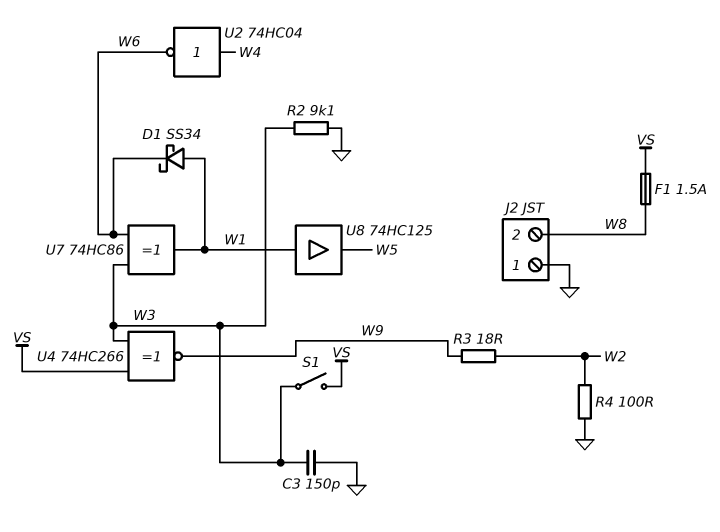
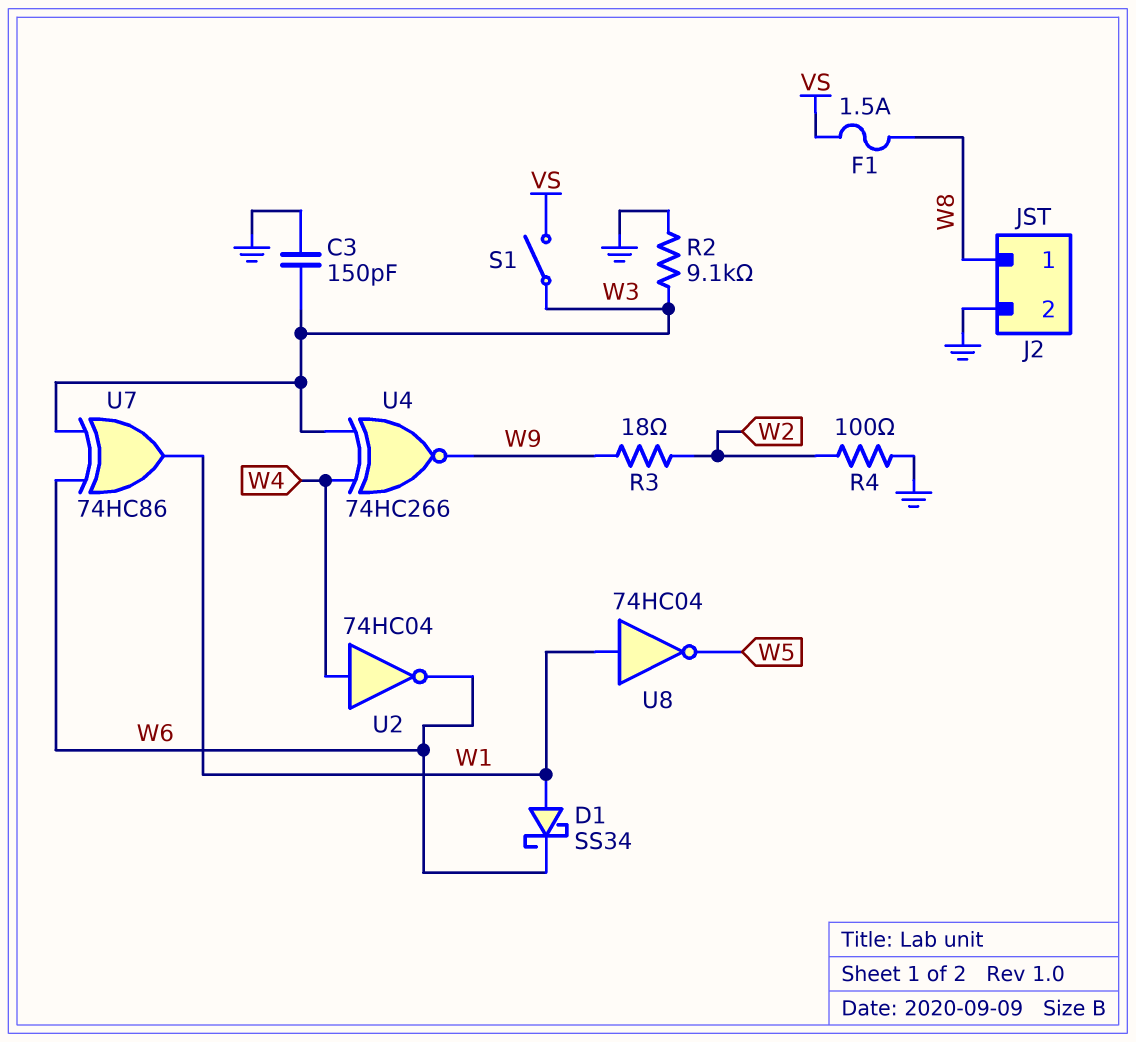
J2 pin 1: GND -> W8
J2 pin 2: W8 -> GND
U4: XNOR 74HC266 (in VS, in W3, out W9) -> XNOR 74HC266 (in W3, in W4, out W9)
U8: buffer 74HC125 (in W1, out W5) -> NOT 74HC04 (in W1, out W5)

